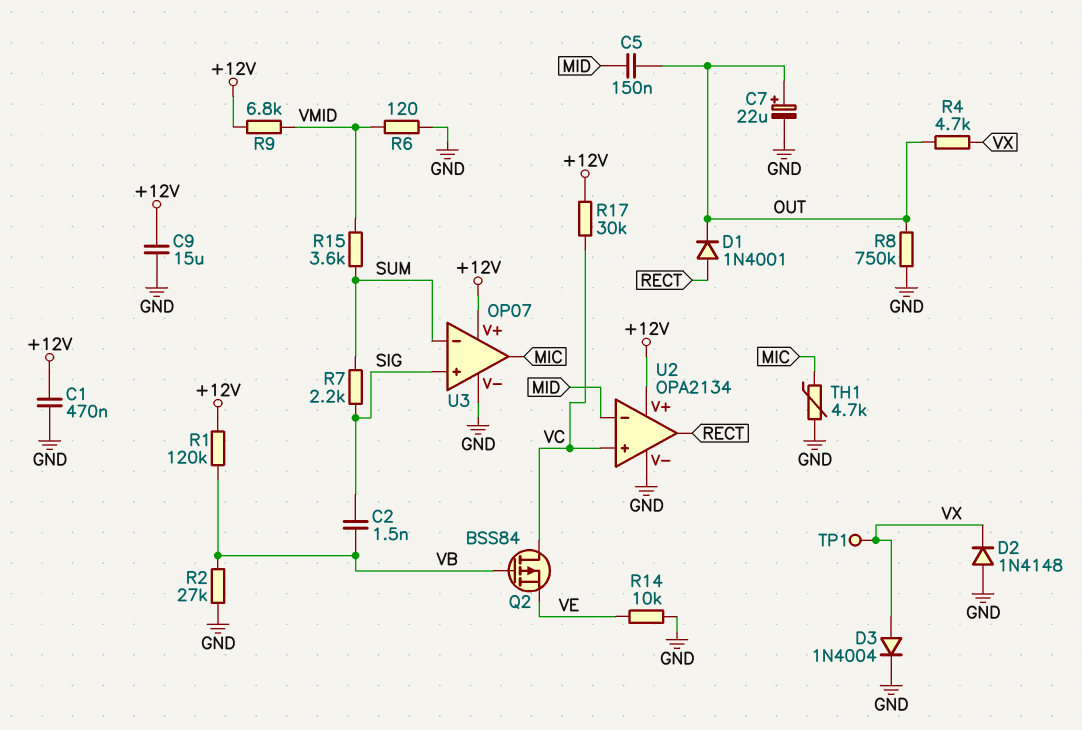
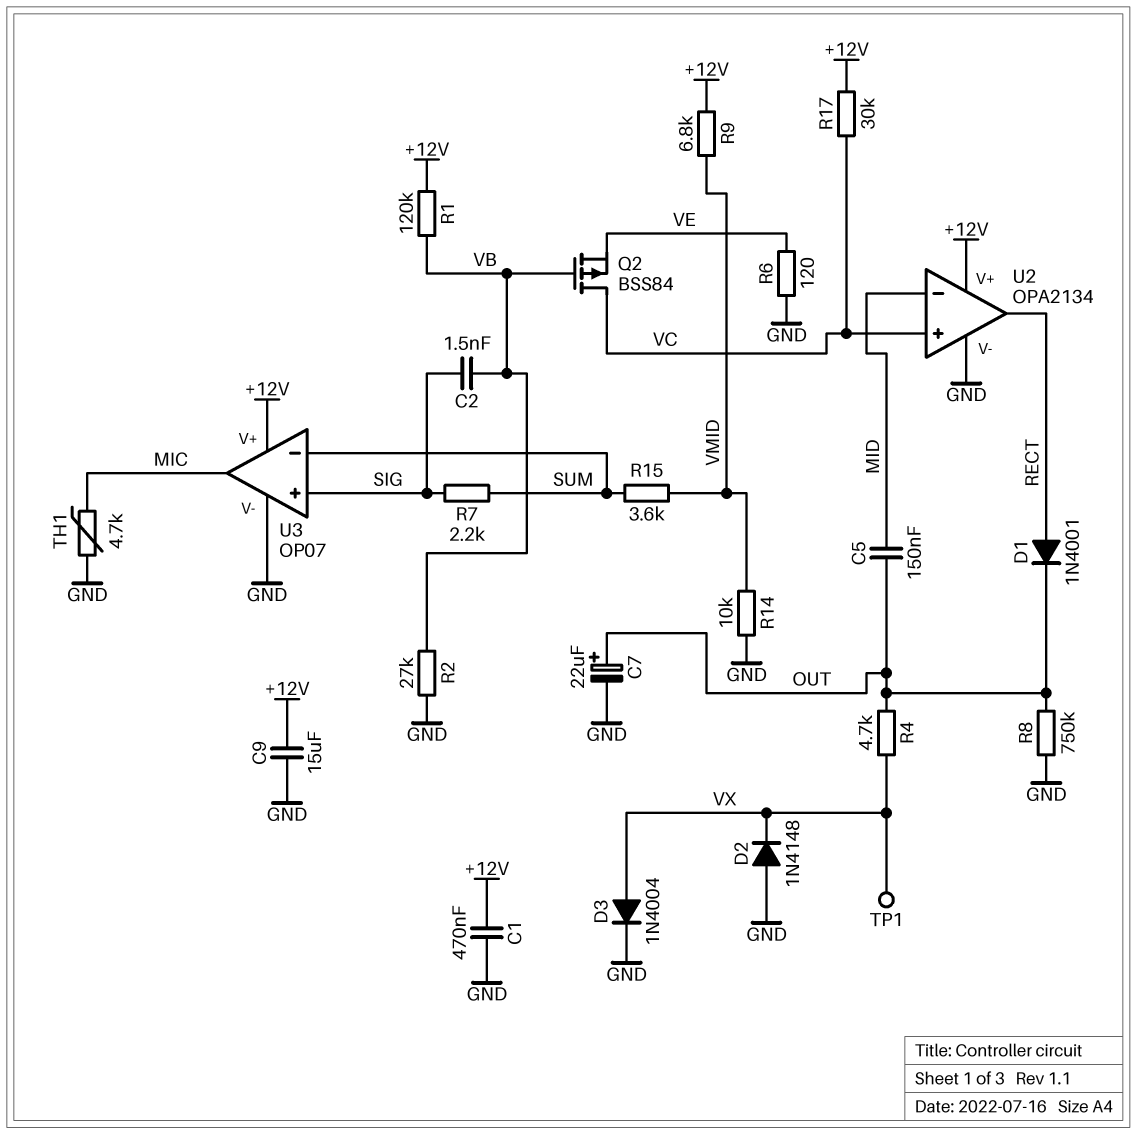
R6: 120 (GND, VMID) -> 120 (GND, VE)
R14: 10k (GND, VE) -> 10k (GND, VMID)

